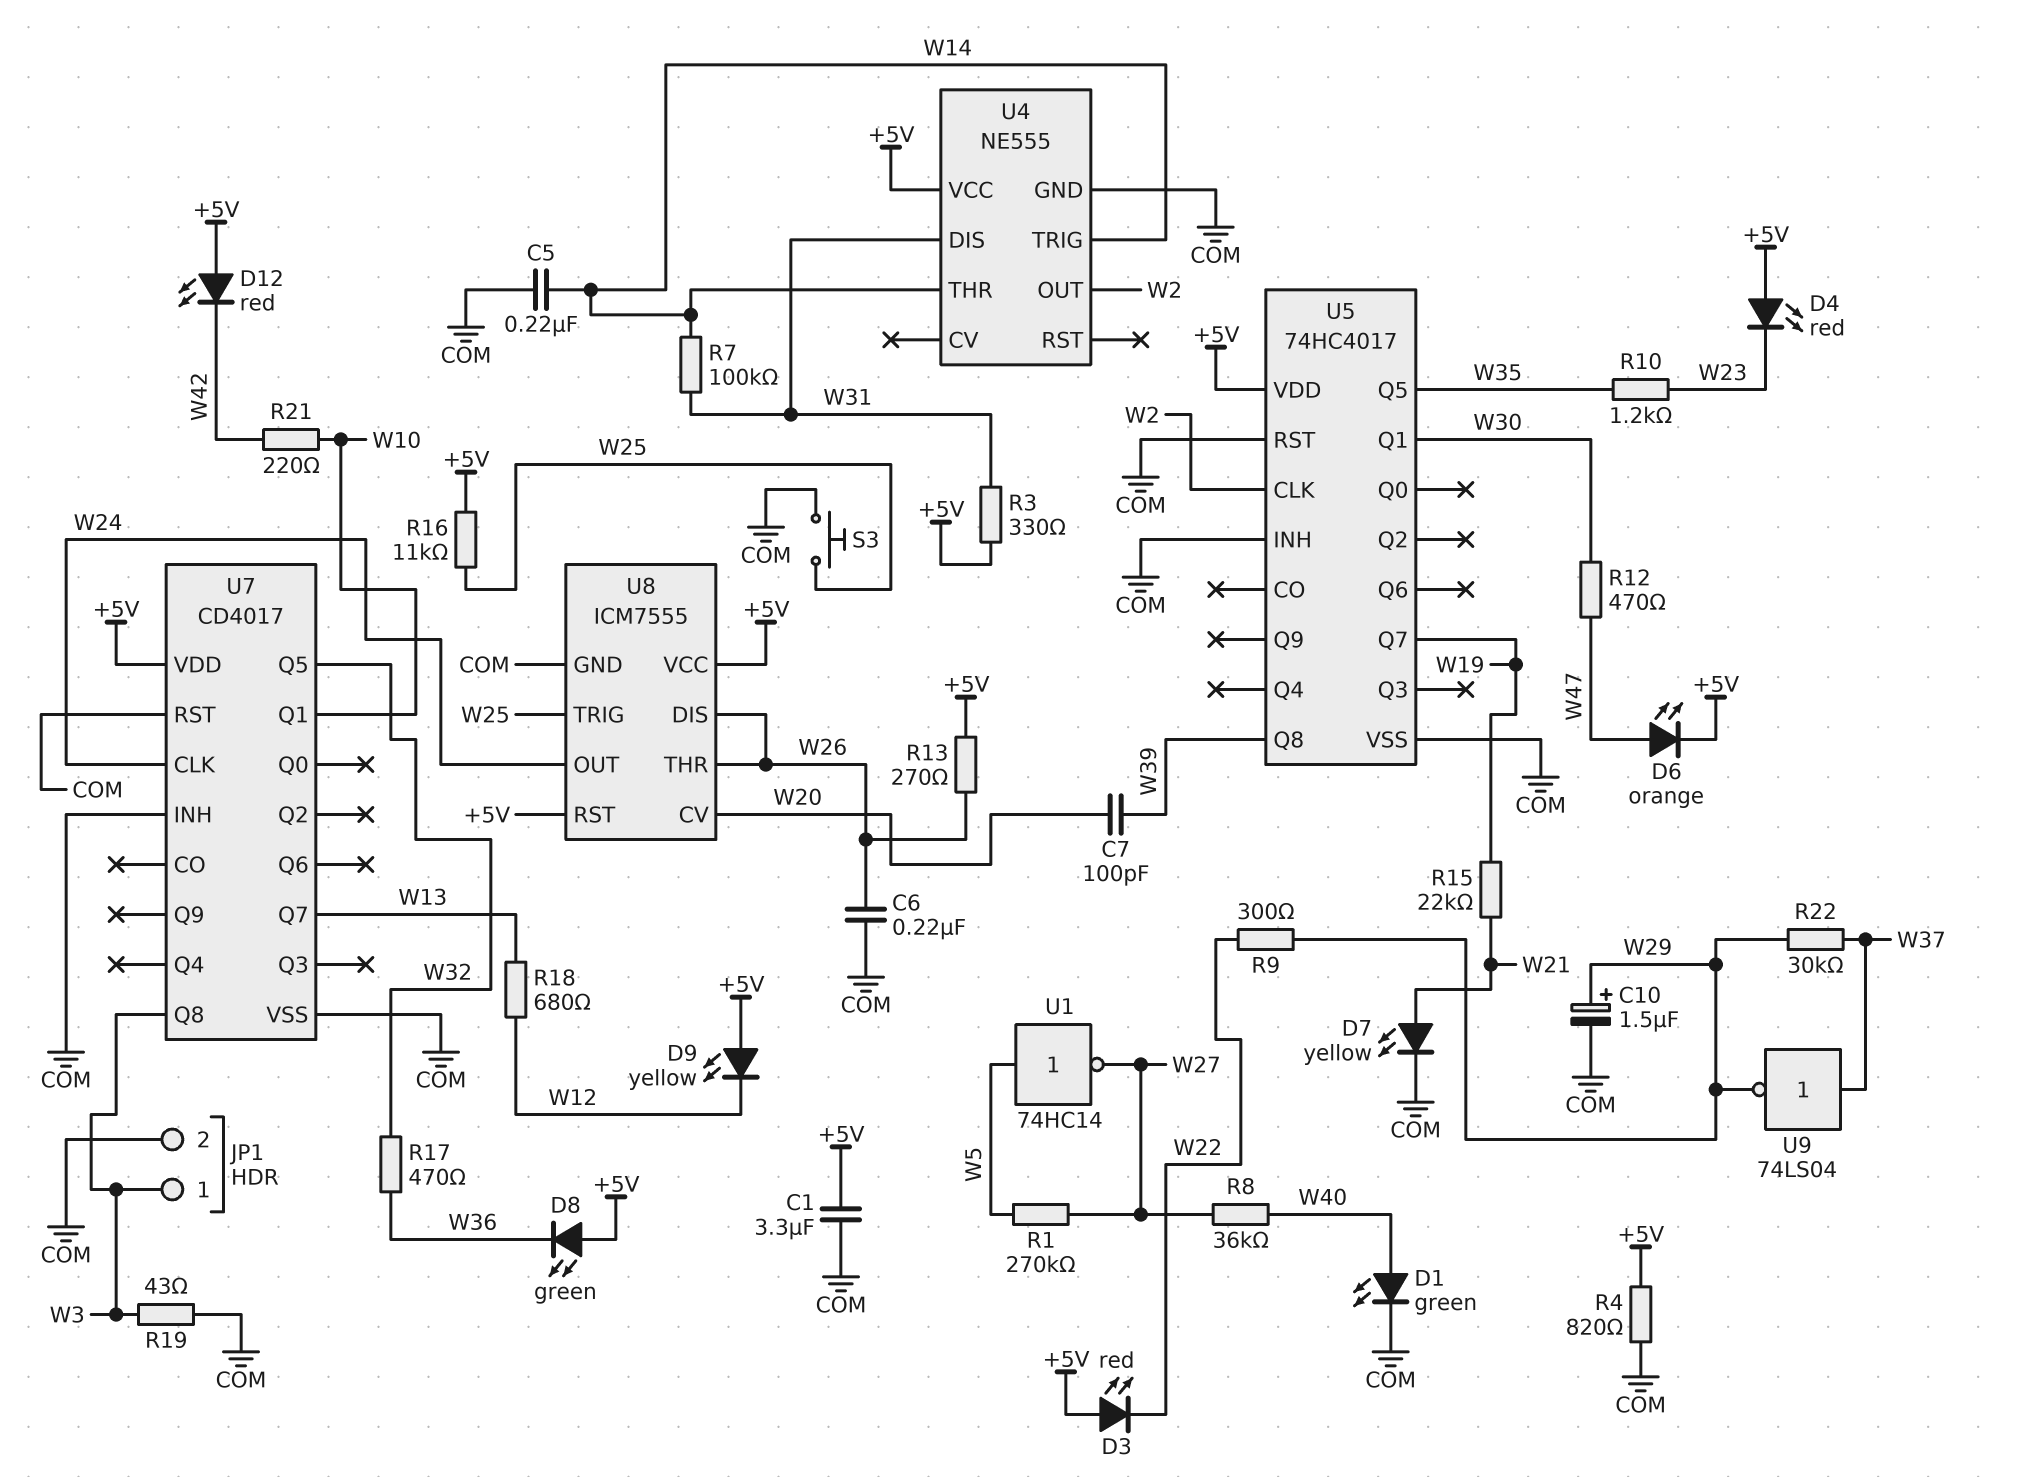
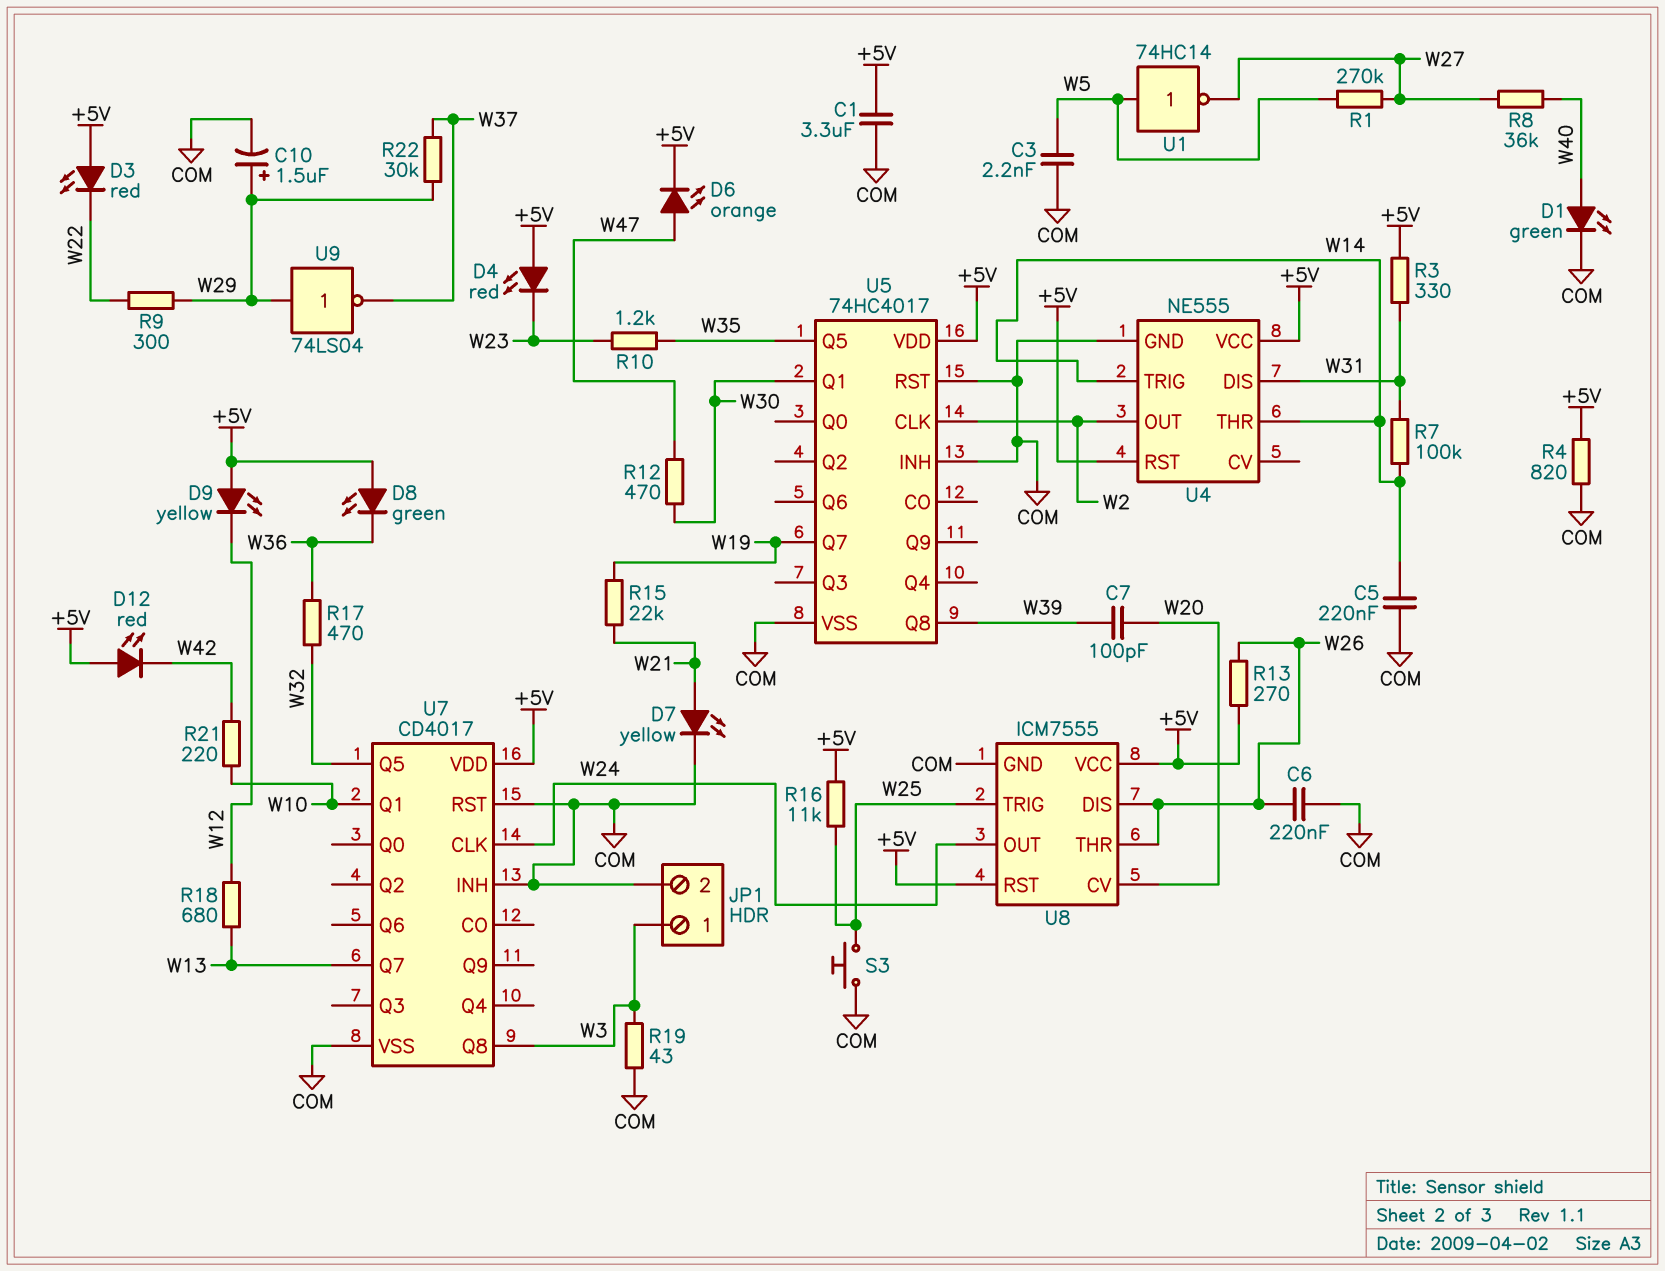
C3: none -> 2.2nF (COM, W5)
U4 pin RST: none -> +5V
U9: NOT 74LS04 (in W37, out W29) -> NOT 74LS04 (in W29, out W37)

